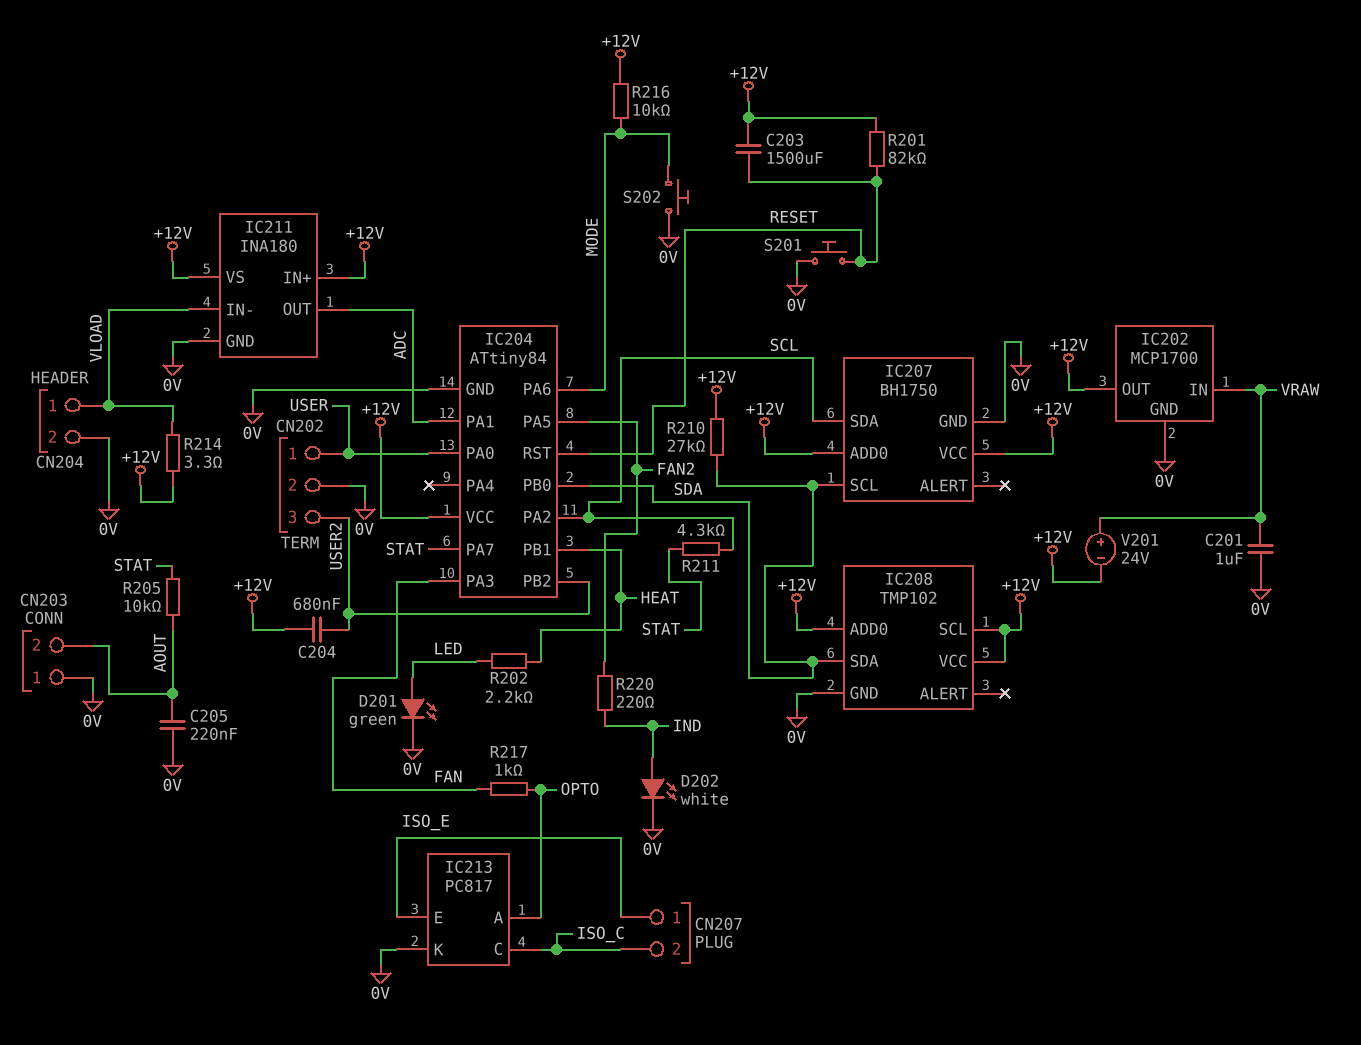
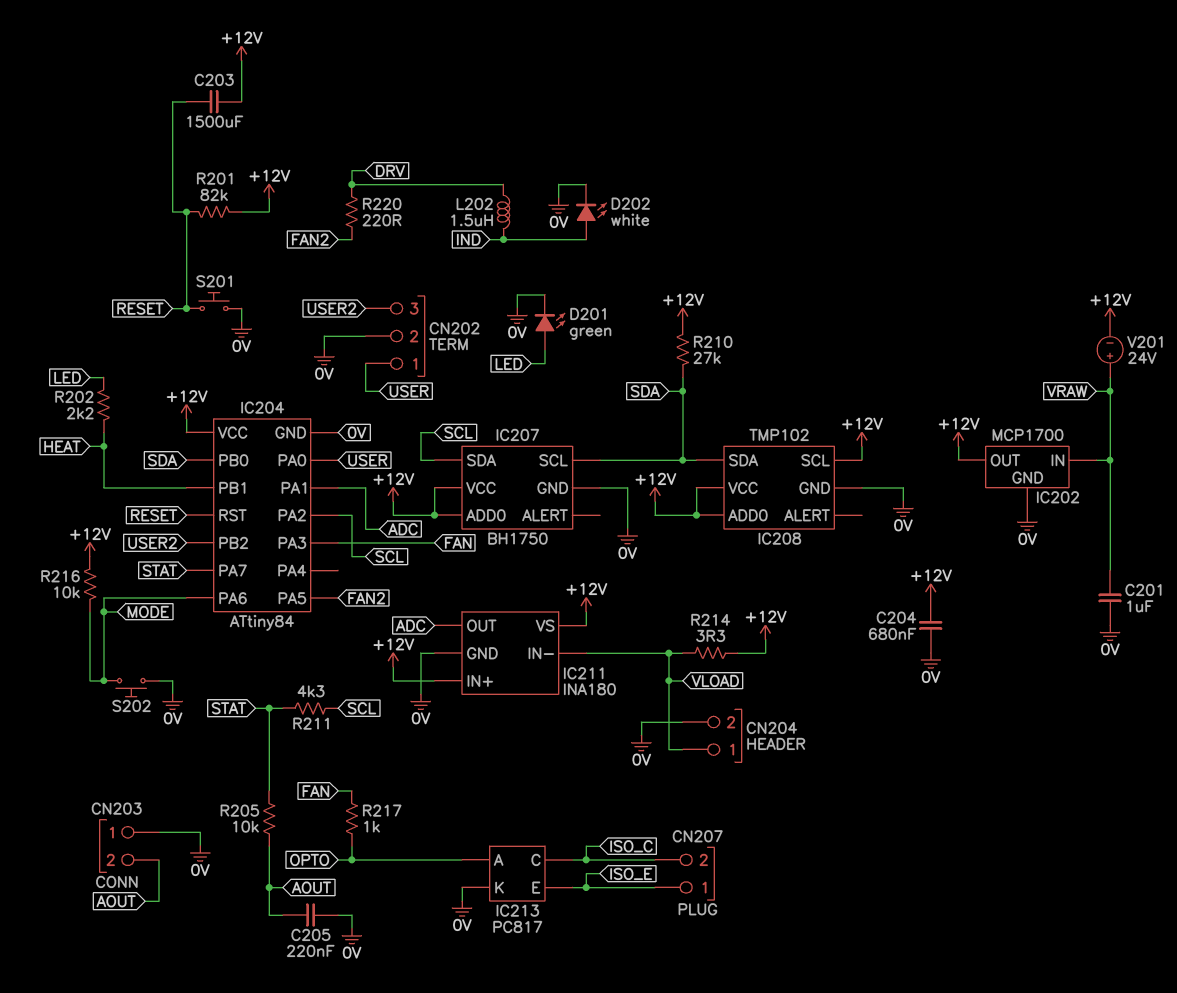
C204: 680nF (+12V, USER2) -> 680nF (+12V, 0V)
L202: none -> 1.5uH (DRV, IND)
R220: 220 (FAN2, IND) -> 220 (DRV, FAN2)

